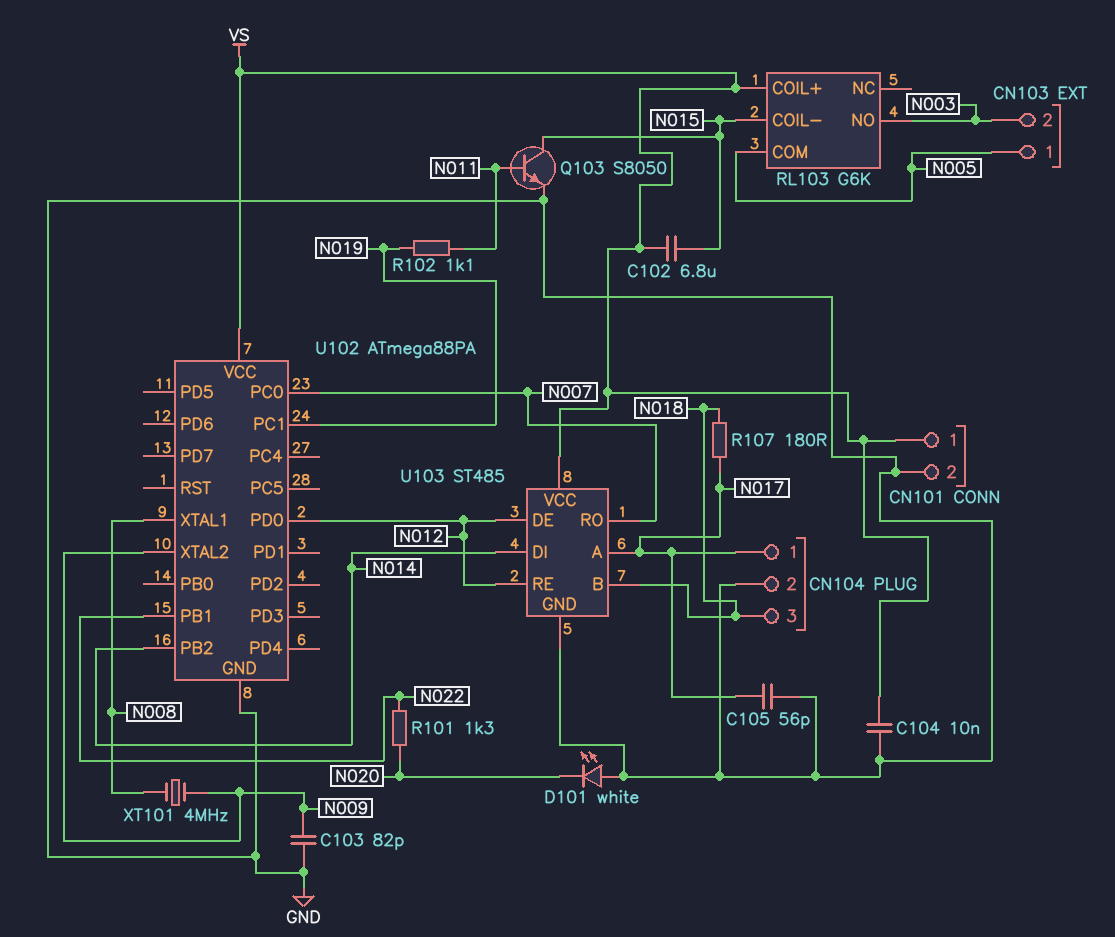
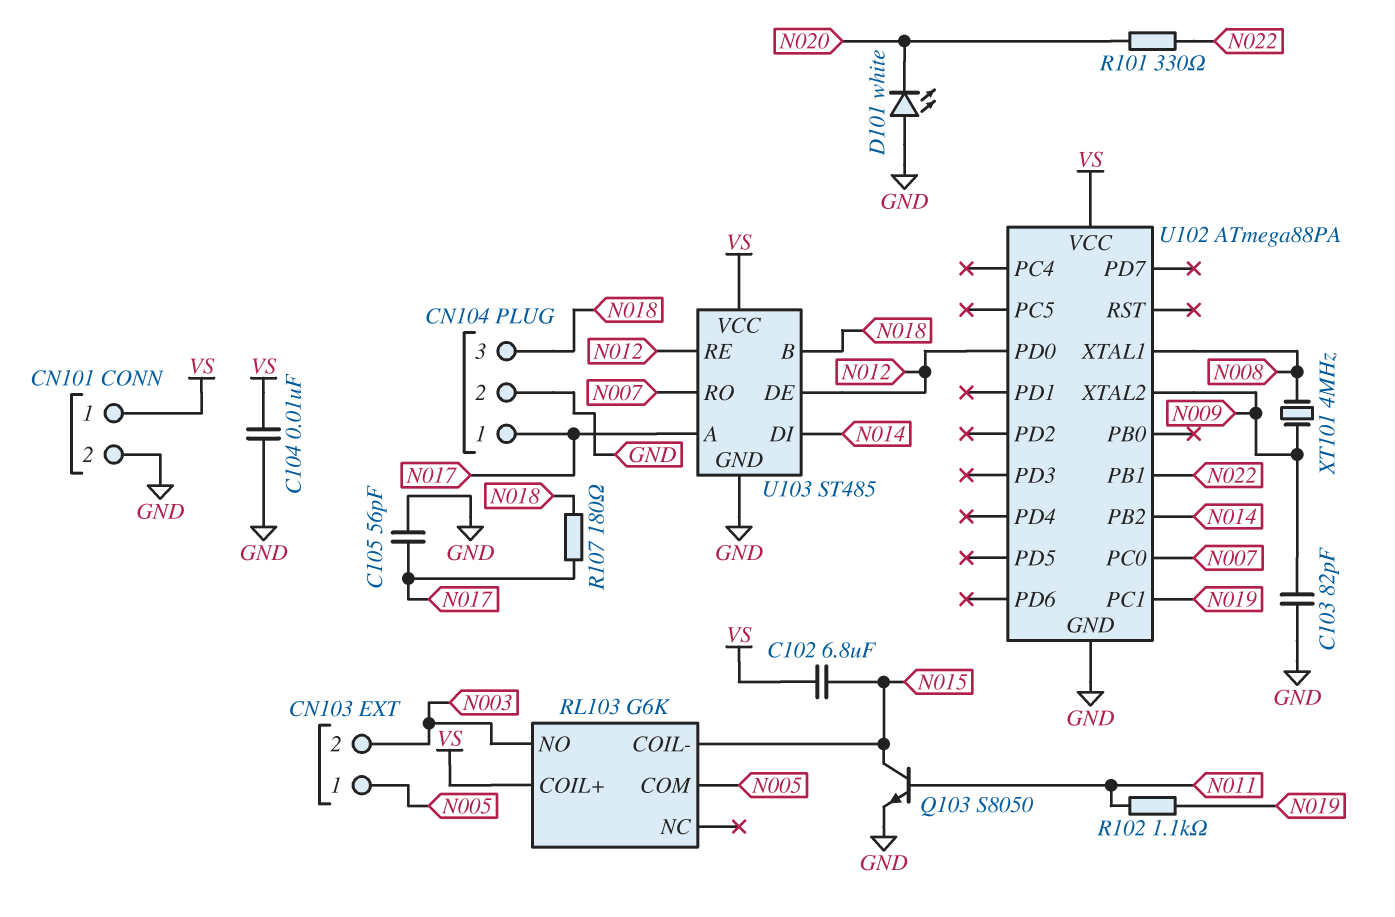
R101: 1.3k (N020, N022) -> 330 (N020, N022)

